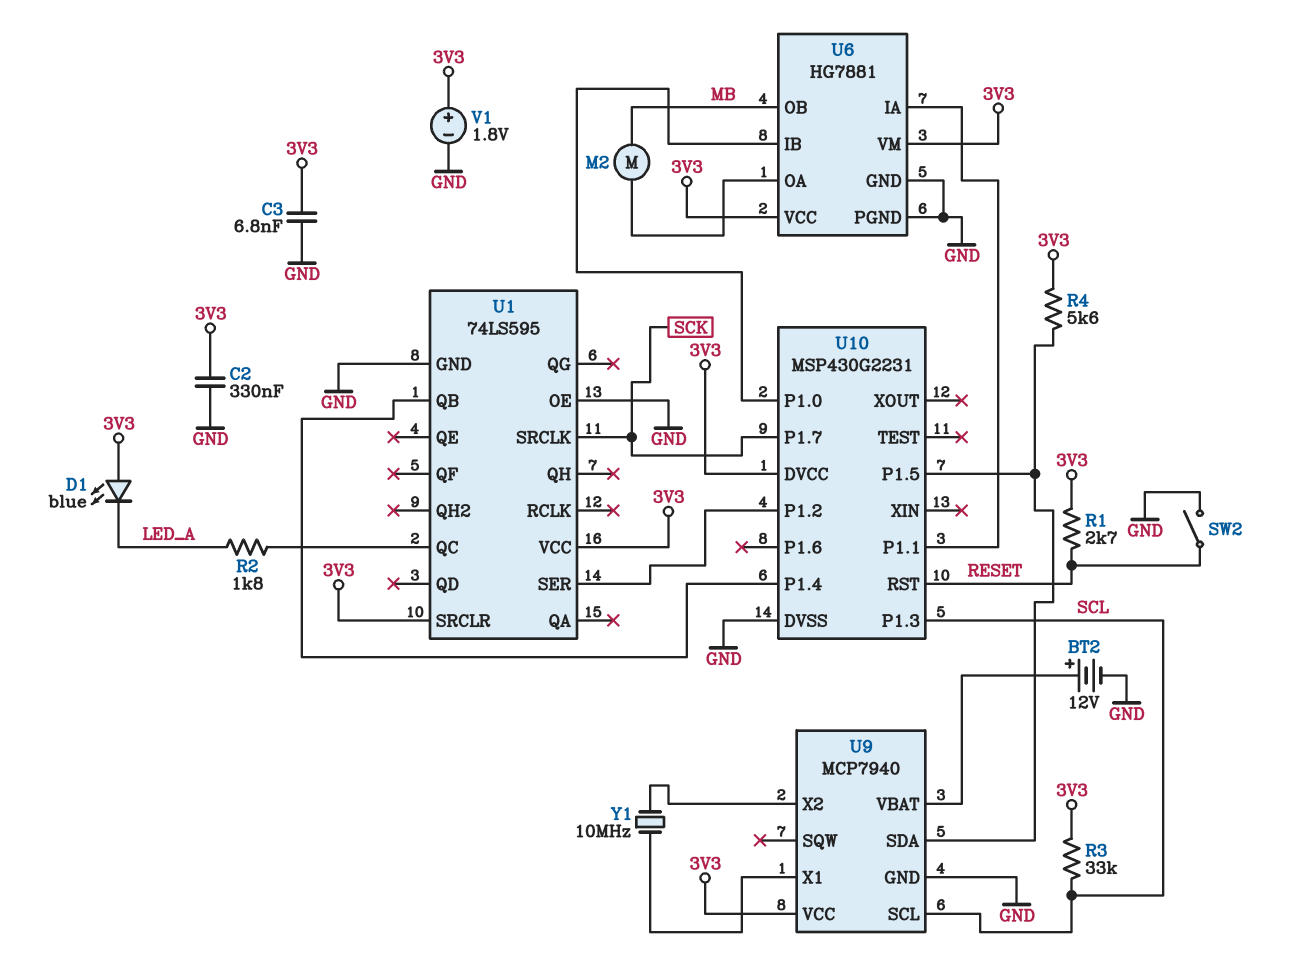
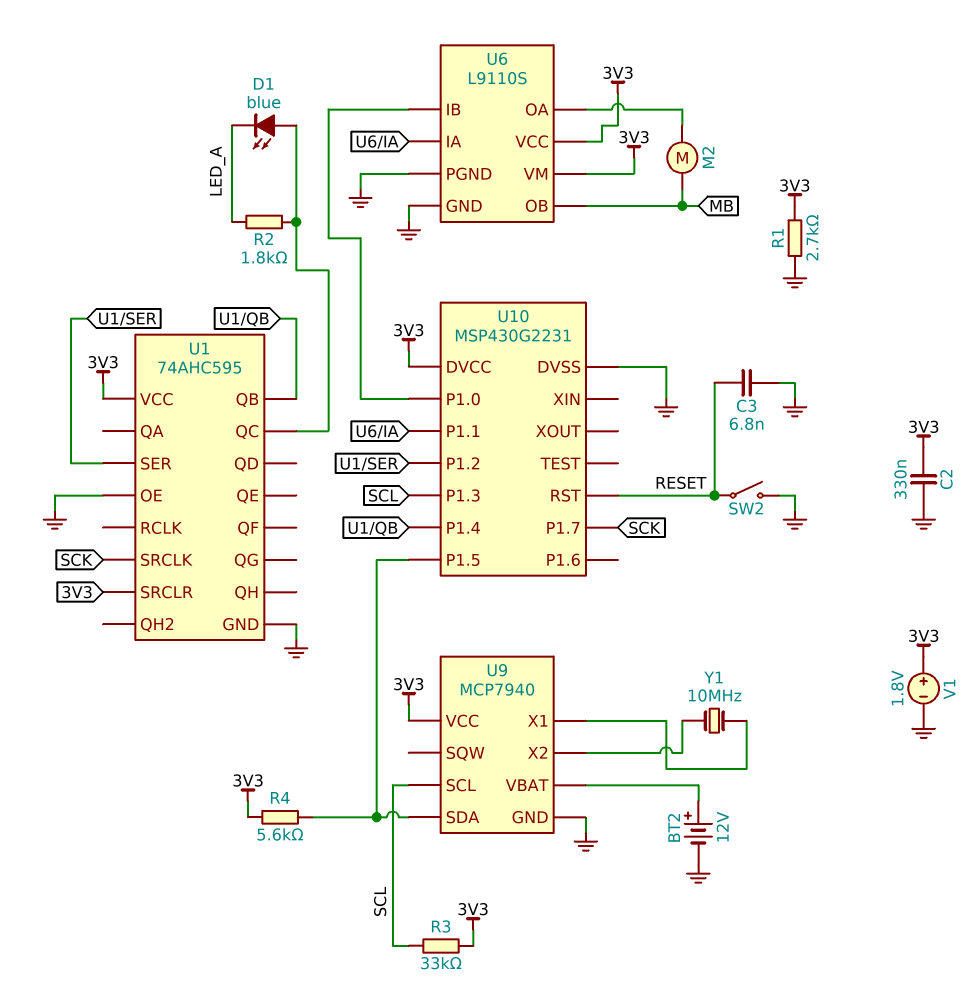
C3: 6.8nF (3V3, GND) -> 6.8nF (GND, RESET)
D1: LED blue (A 3V3, K LED_A) -> LED blue (A U1/QC, K LED_A)
R1: 2.7k (3V3, RESET) -> 2.7k (3V3, GND)
U1: 74LS595 -> 74AHC595
U6: HG7881 -> L9110S

